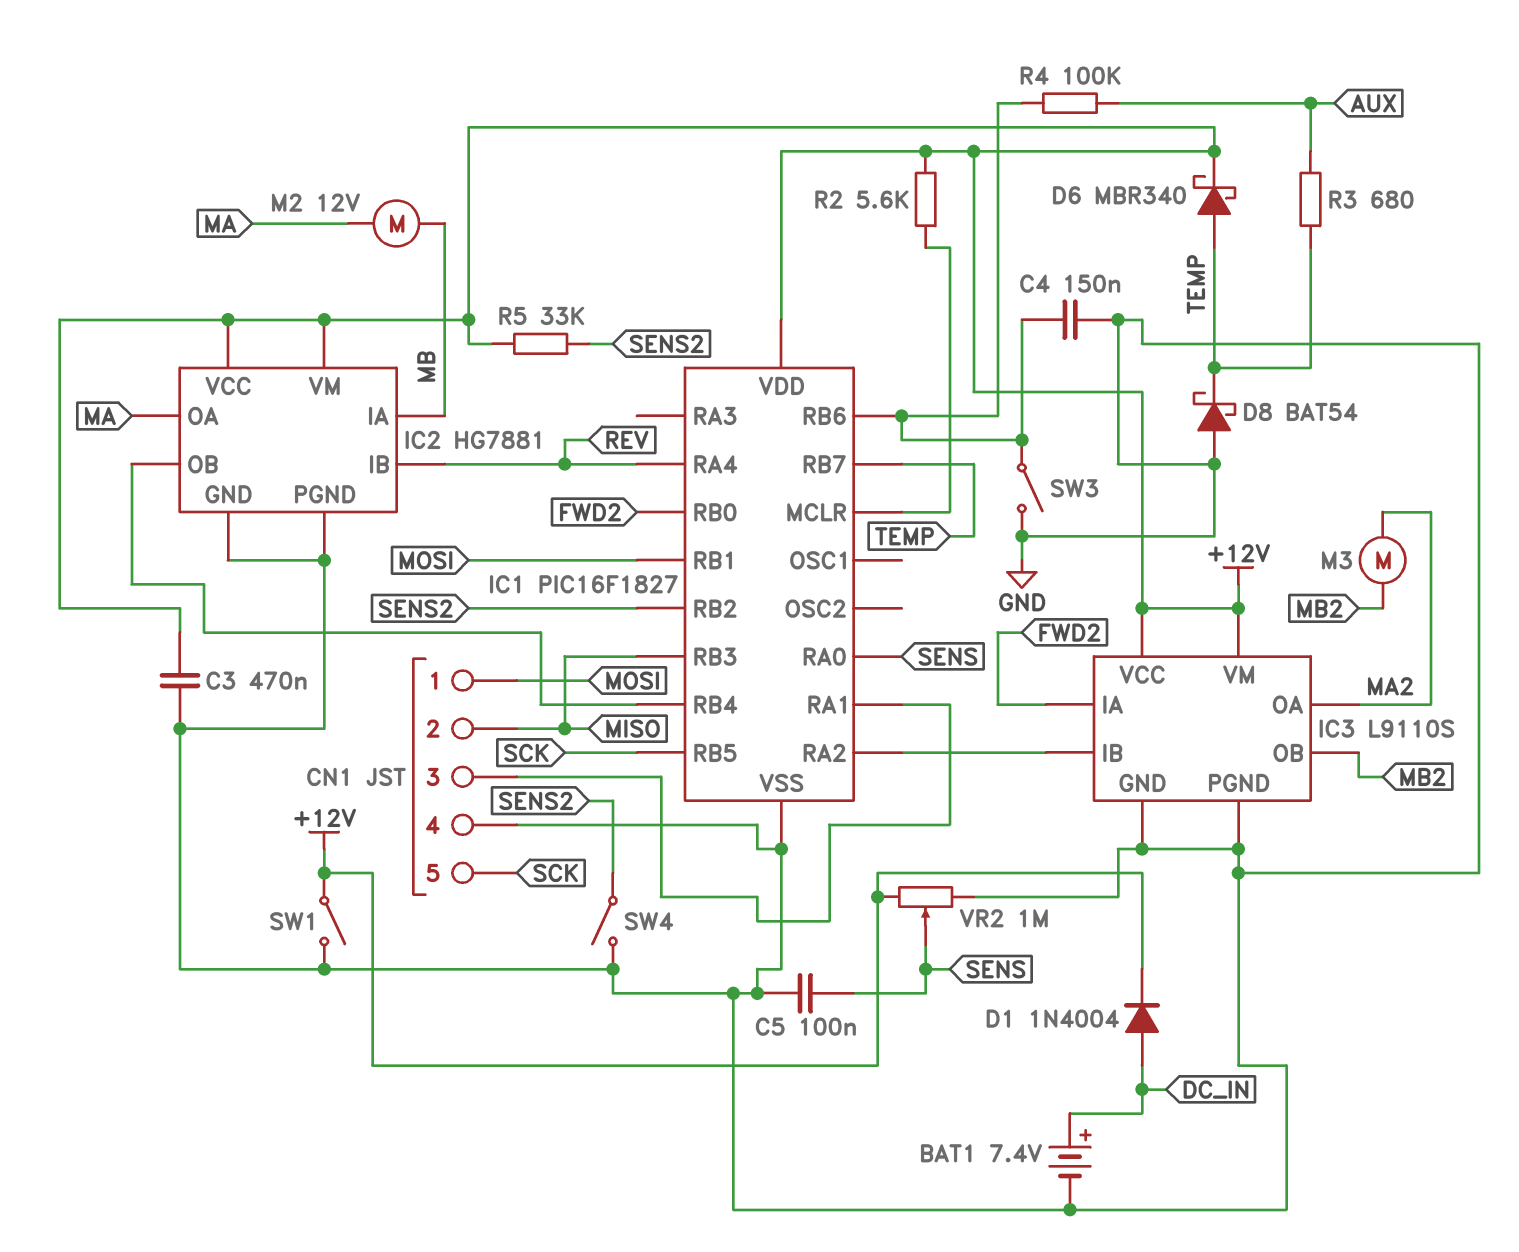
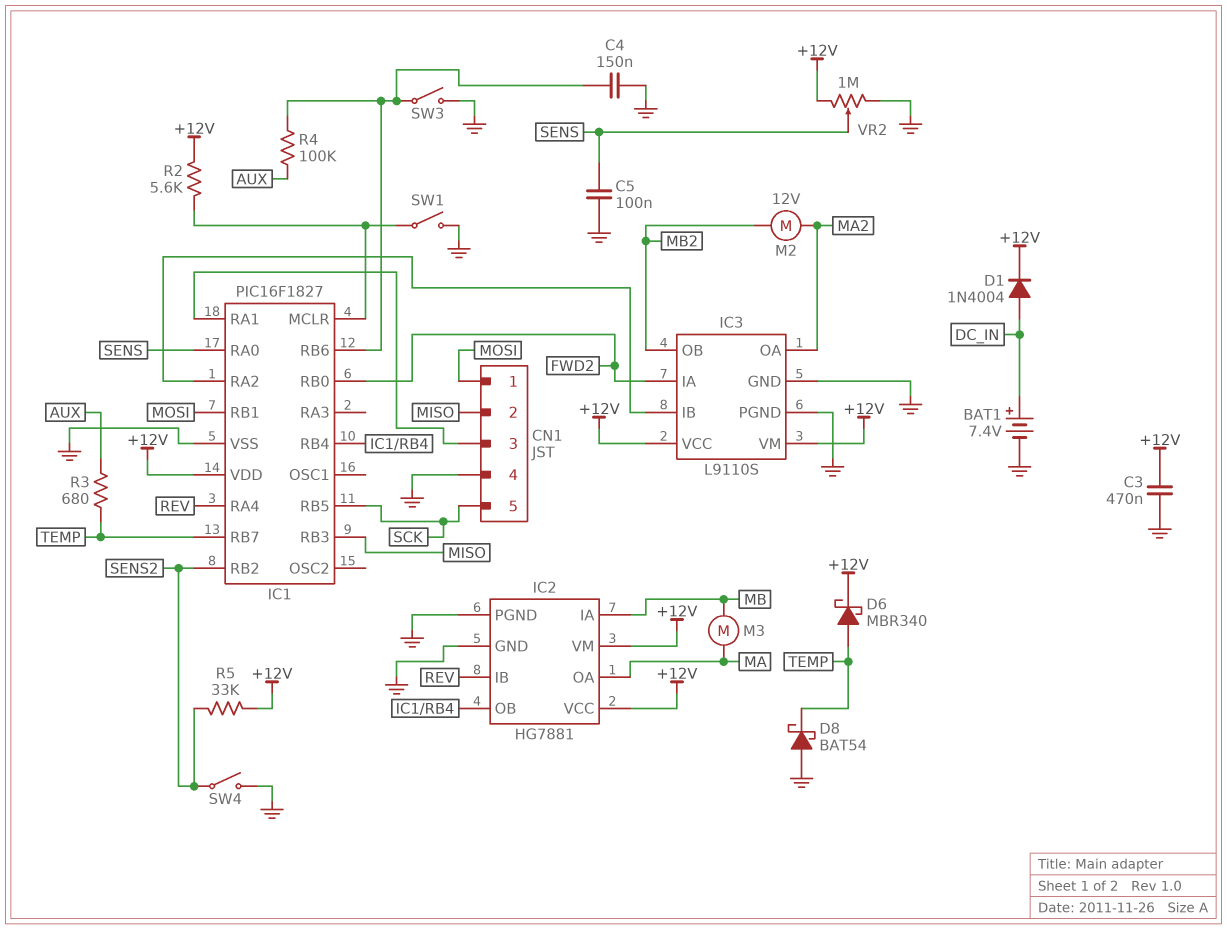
M2: motor 12V (MA, MB) -> motor 12V (MA2, MB2)
M3: motor (MA2, MB2) -> motor (MA, MB)
SW1: switch (+12V, GND) -> switch (GND, IC1/MCLR)

